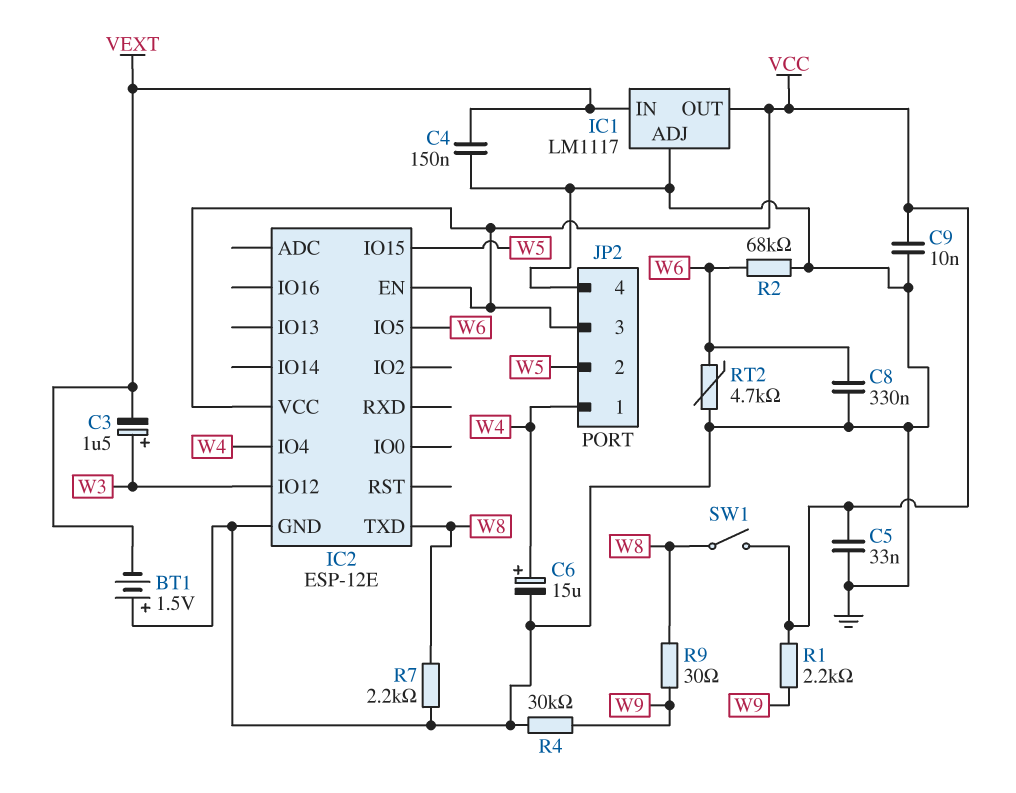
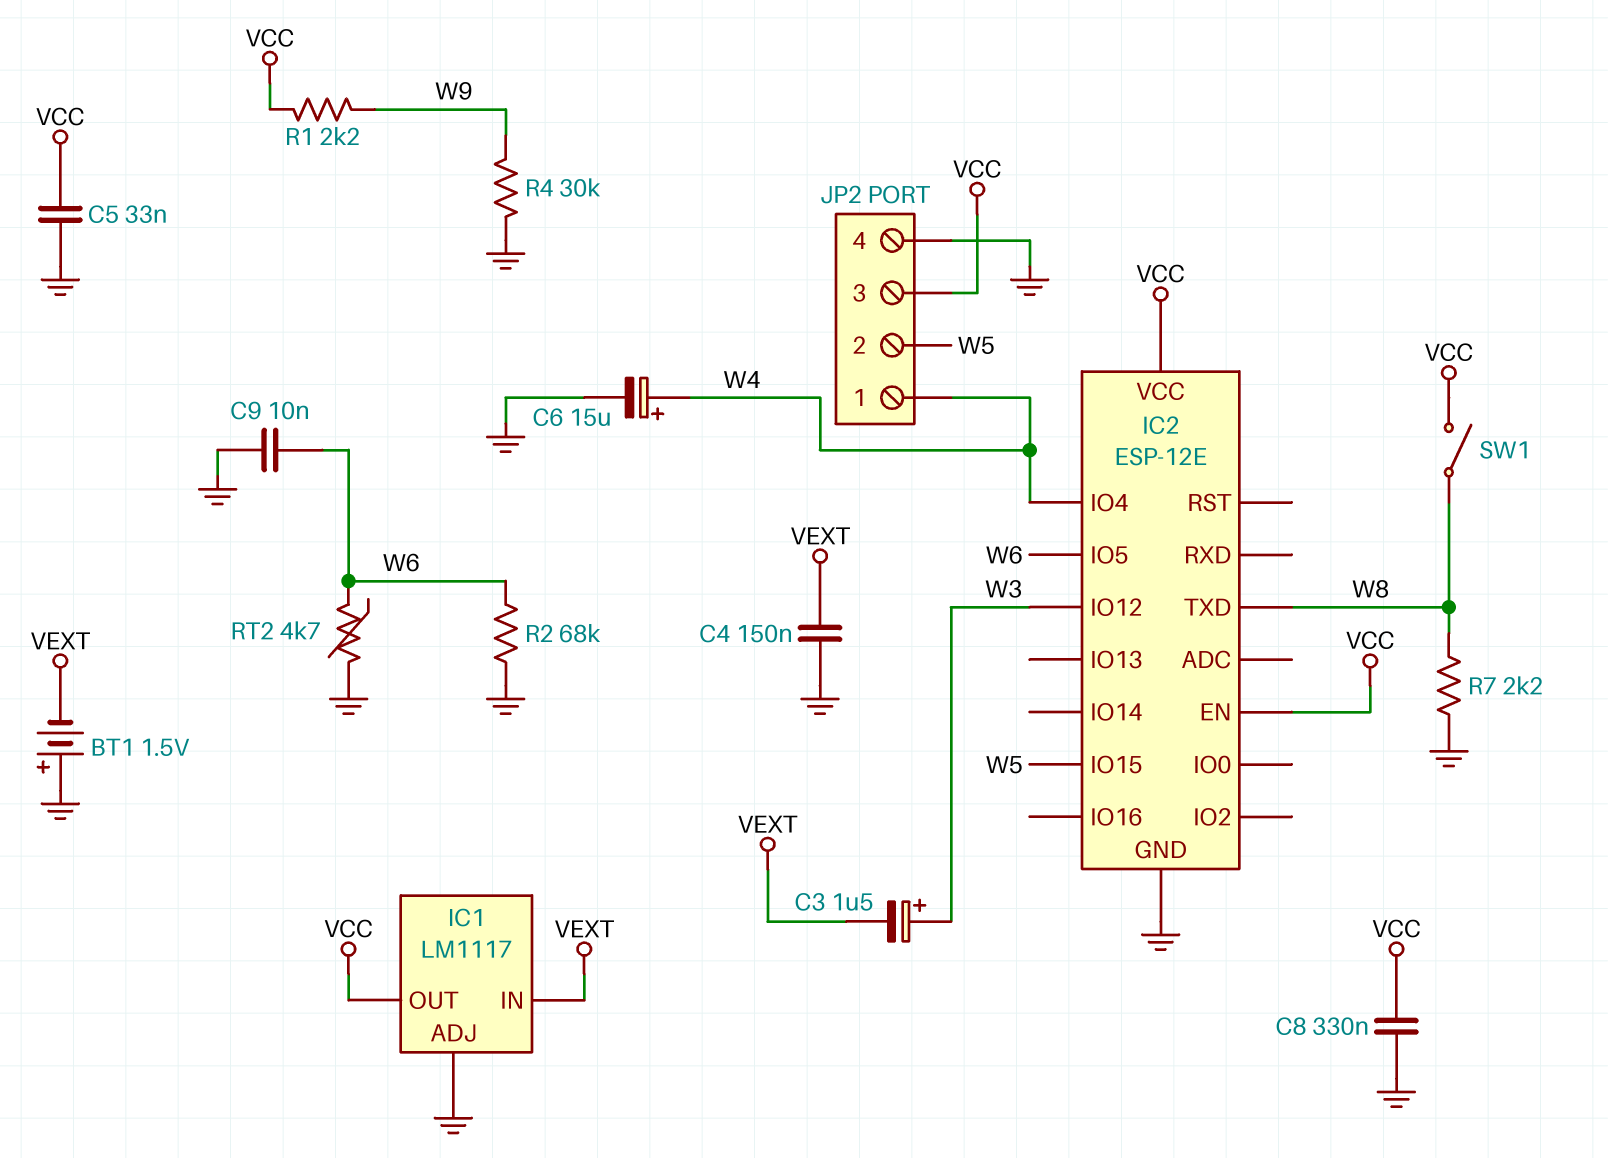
C8: 330nF (GND, W6) -> 330nF (GND, VCC)
C9: 10nF (GND, VCC) -> 10nF (GND, W6)
R9: 30 (W8, W9) -> none

